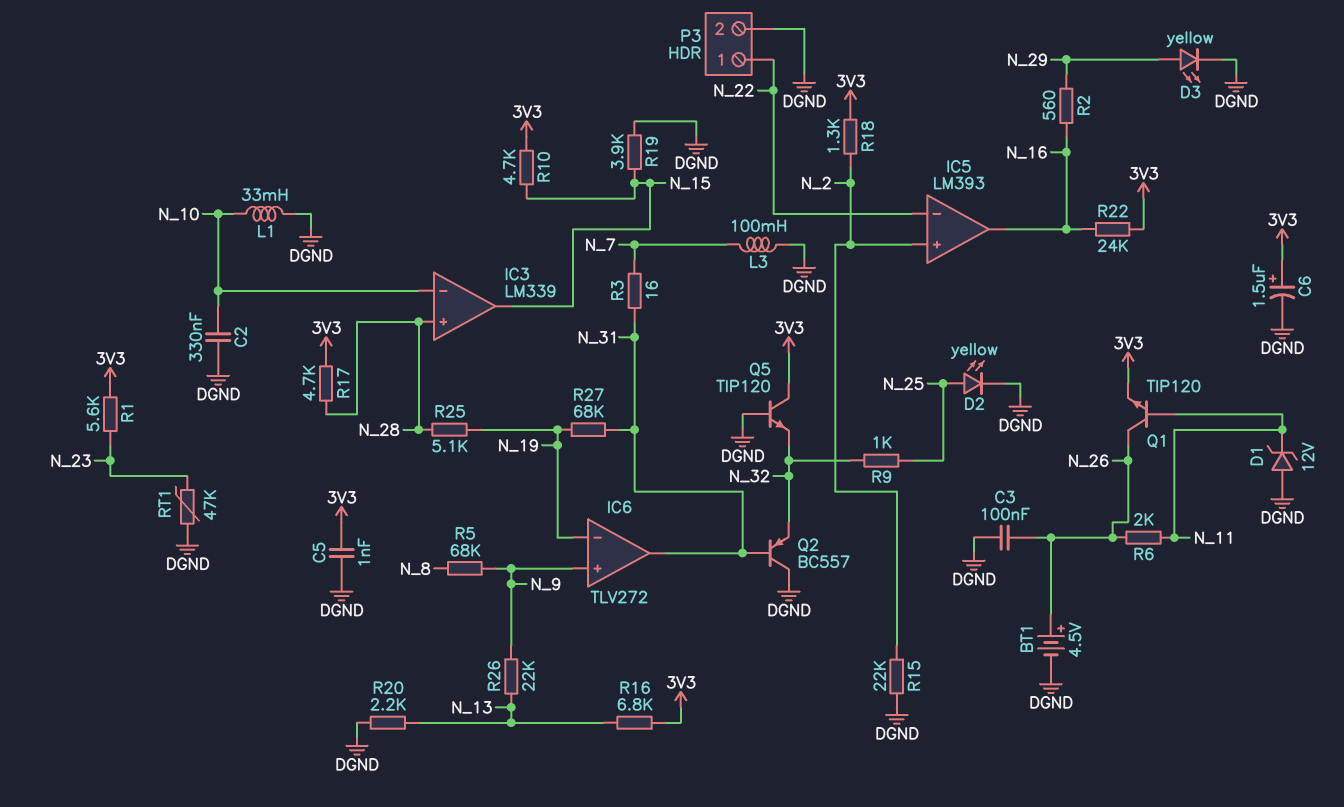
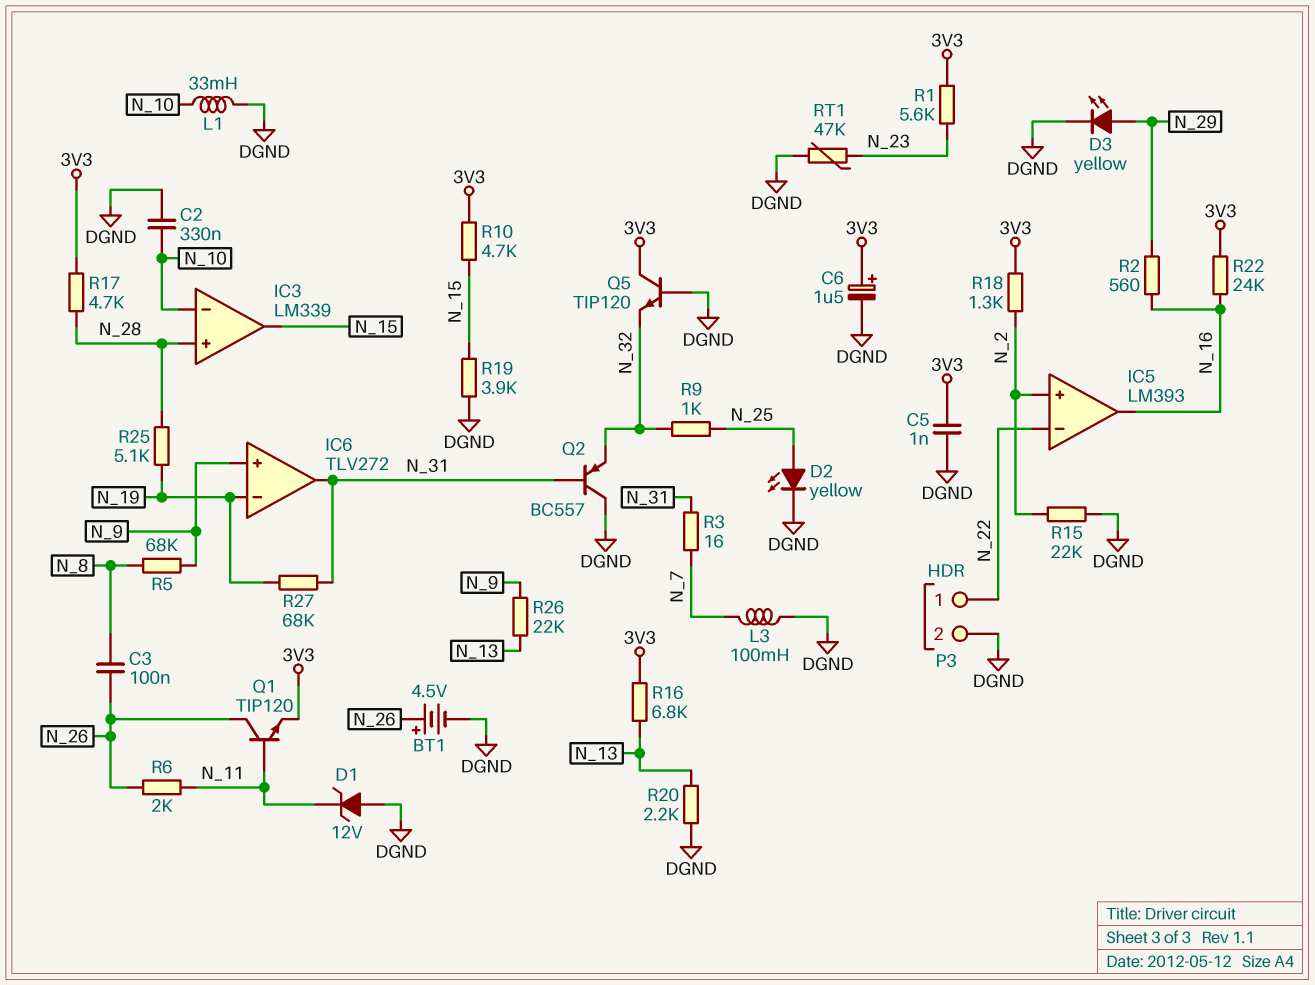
C3: 100nF (DGND, N_26) -> 100nF (N_8, N_26)

